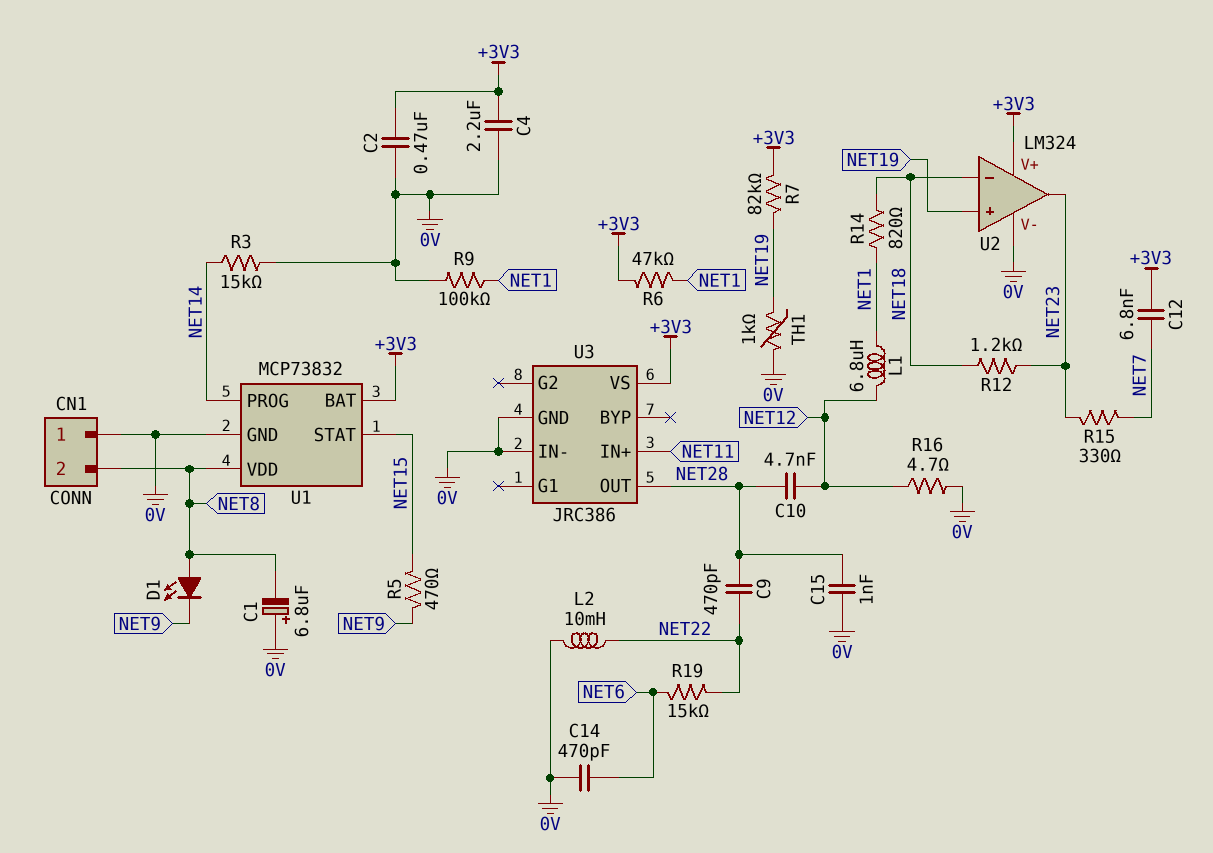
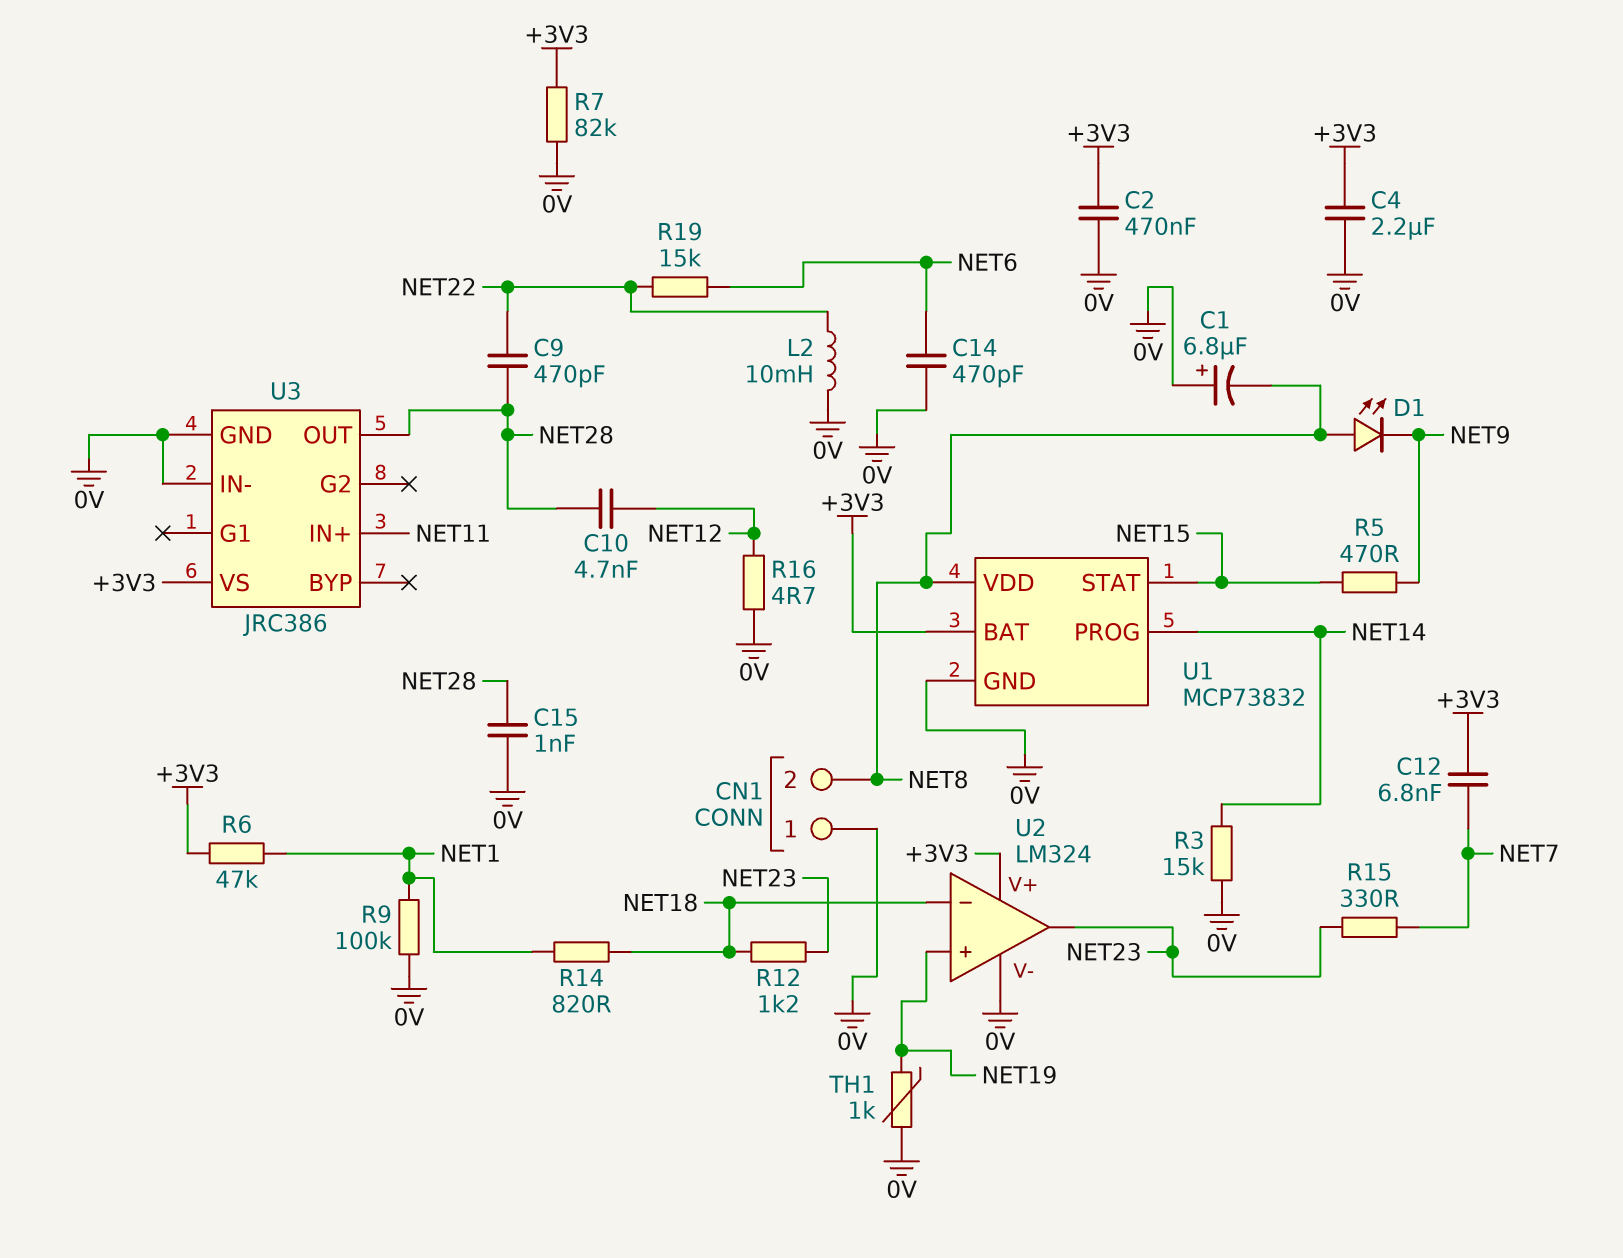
L1: 6.8uH (NET1, NET12) -> none
R7: 82k (+3V3, NET19) -> 82k (+3V3, 0V)

